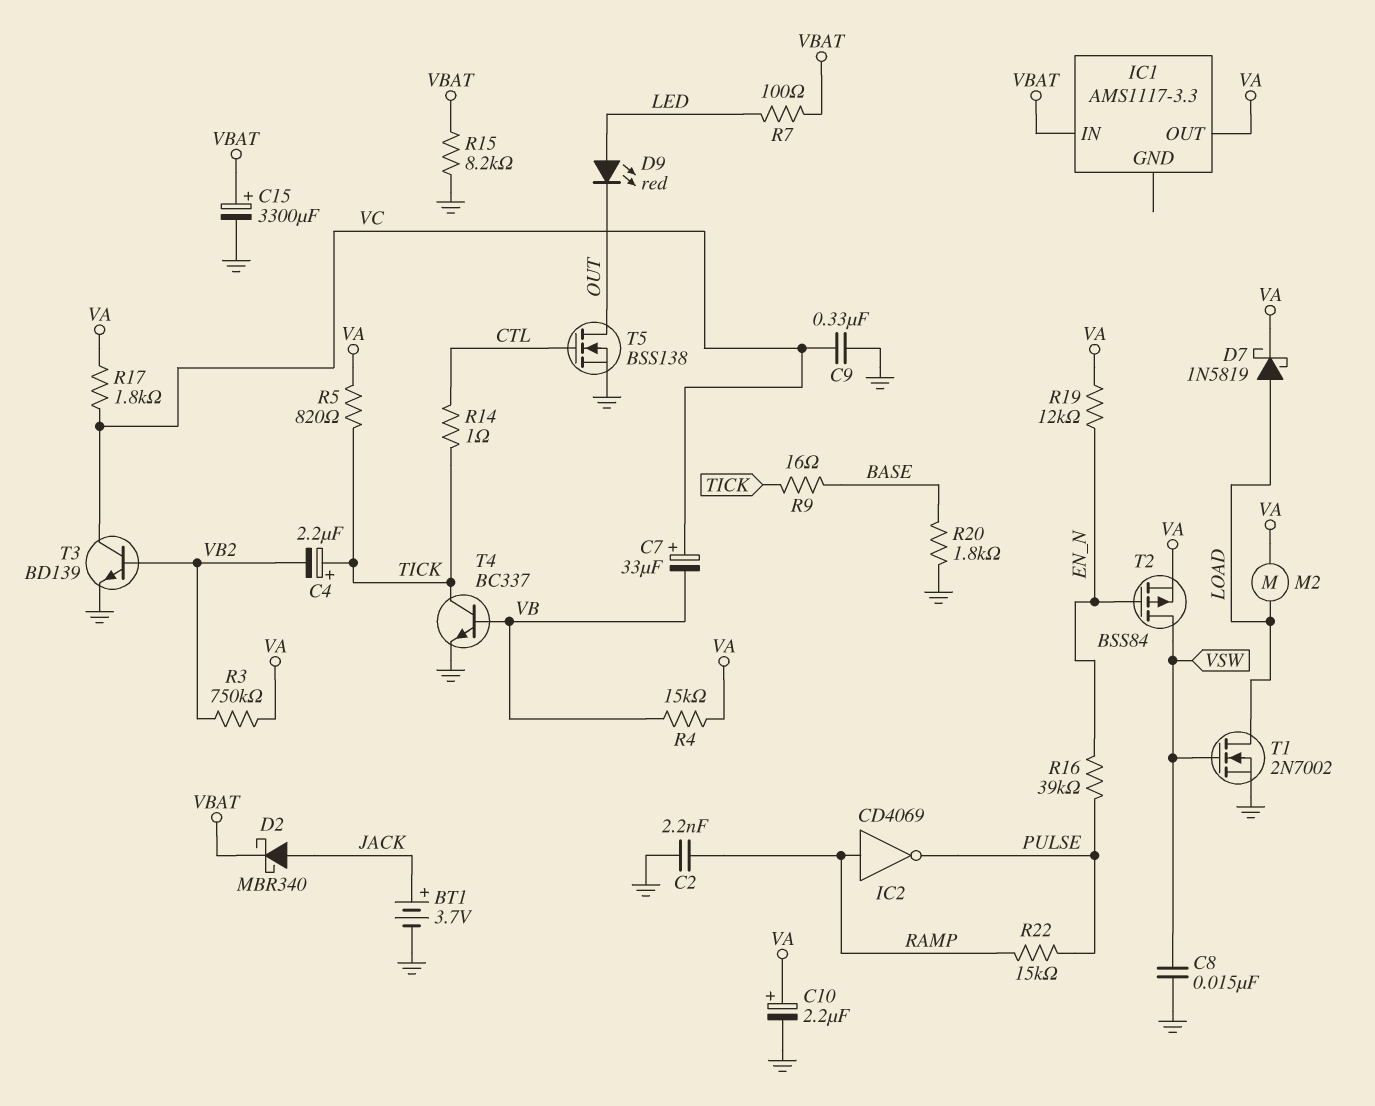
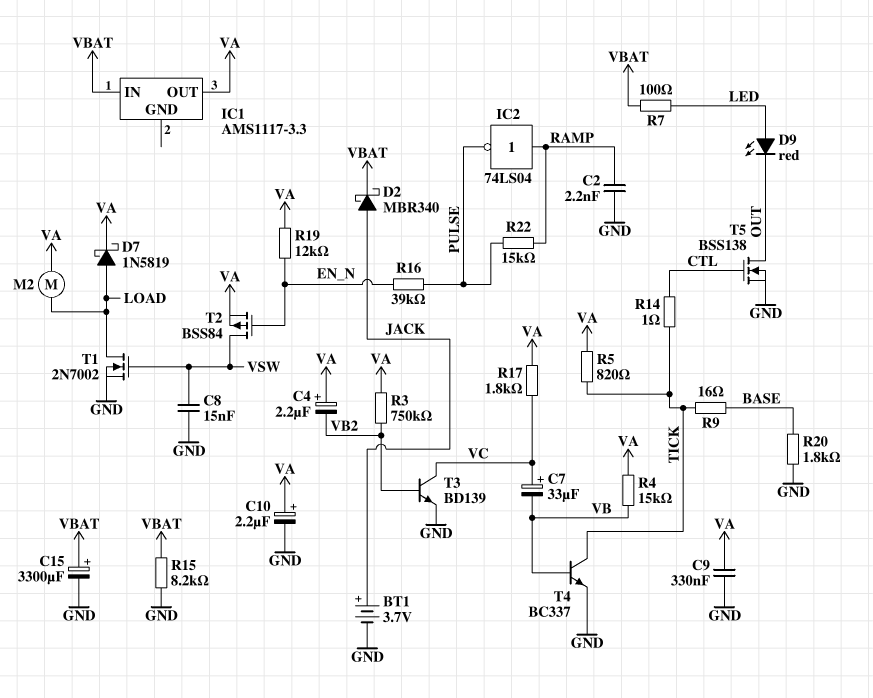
C4: 2.2uF (plus TICK, minus VB2) -> 2.2uF (plus VA, minus VB2)
C9: 330nF (GND, VC) -> 330nF (GND, VA)
IC2: NOT CD4069 (in RAMP, out PULSE) -> NOT 74LS04 (in RAMP, out PULSE)

